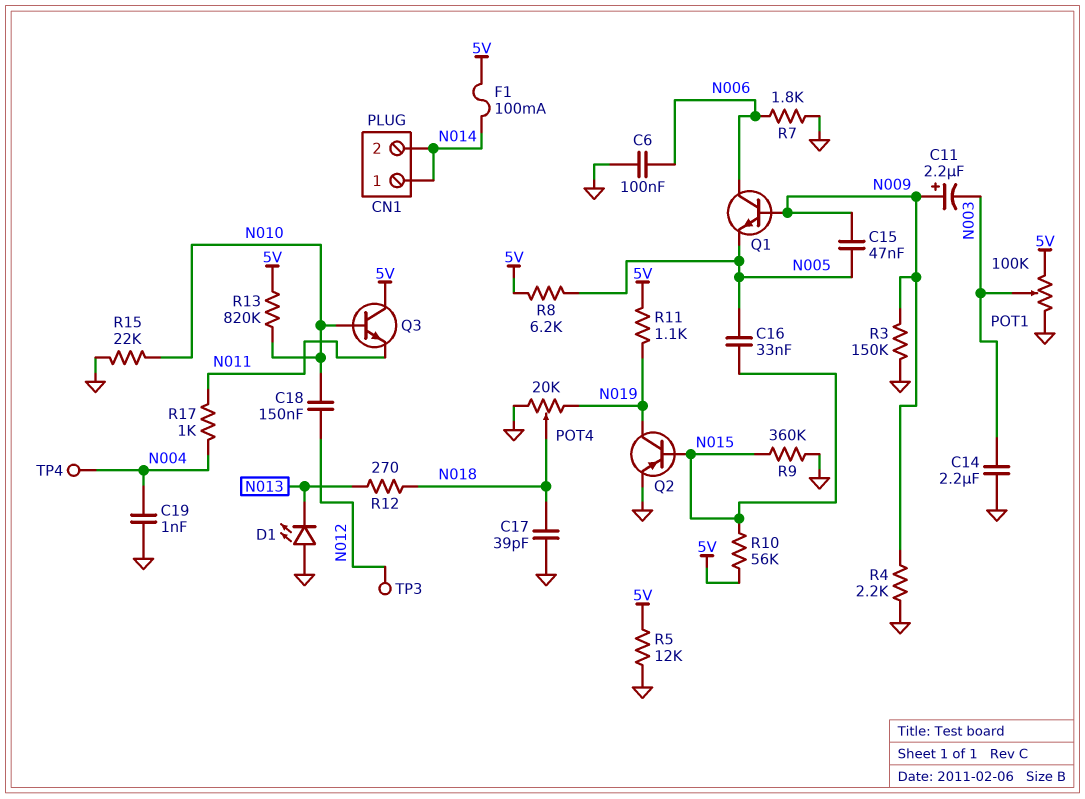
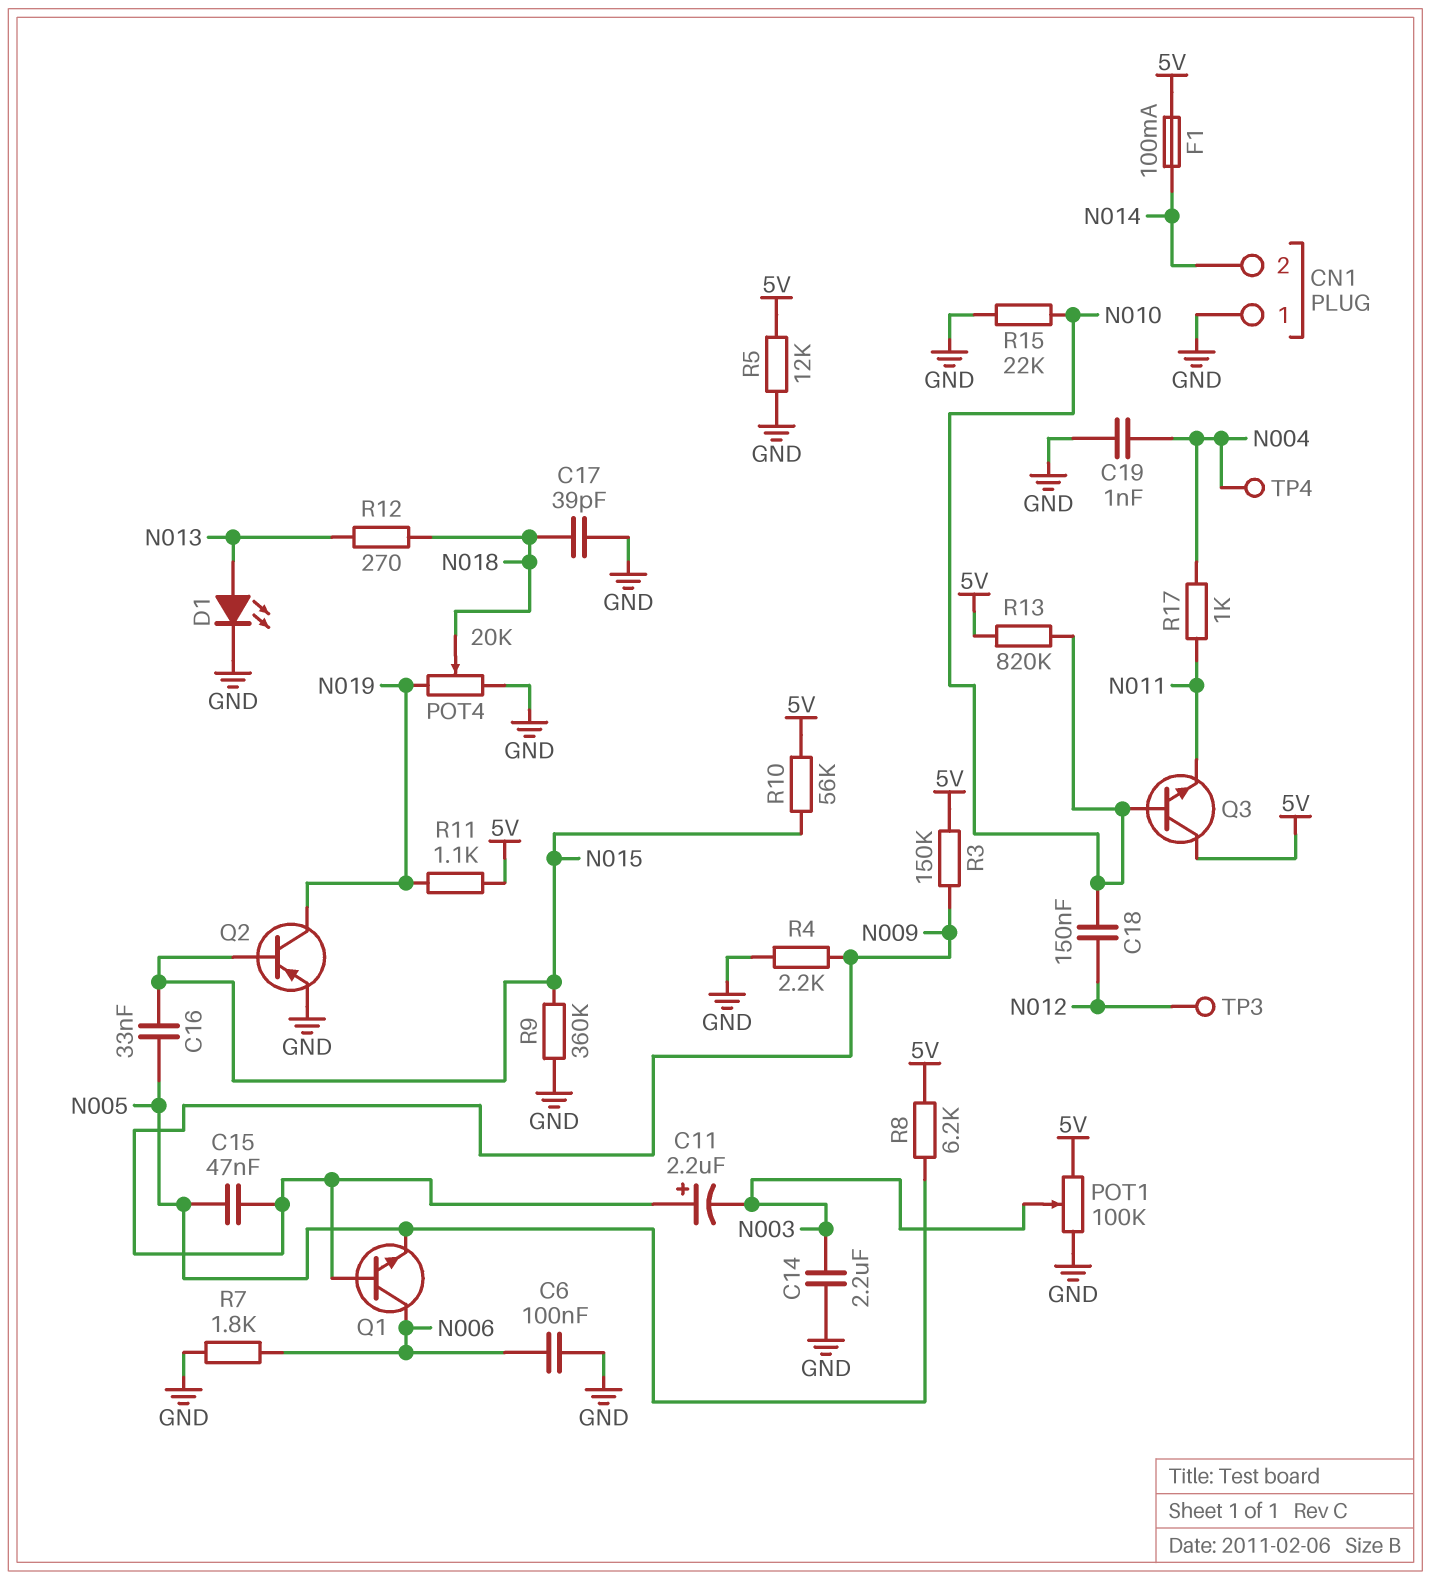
CN1 pin 1: N014 -> GND
D1: LED (A GND, K N013) -> LED (A N013, K GND)
R3: 150k (GND, N009) -> 150k (5V, N009)

